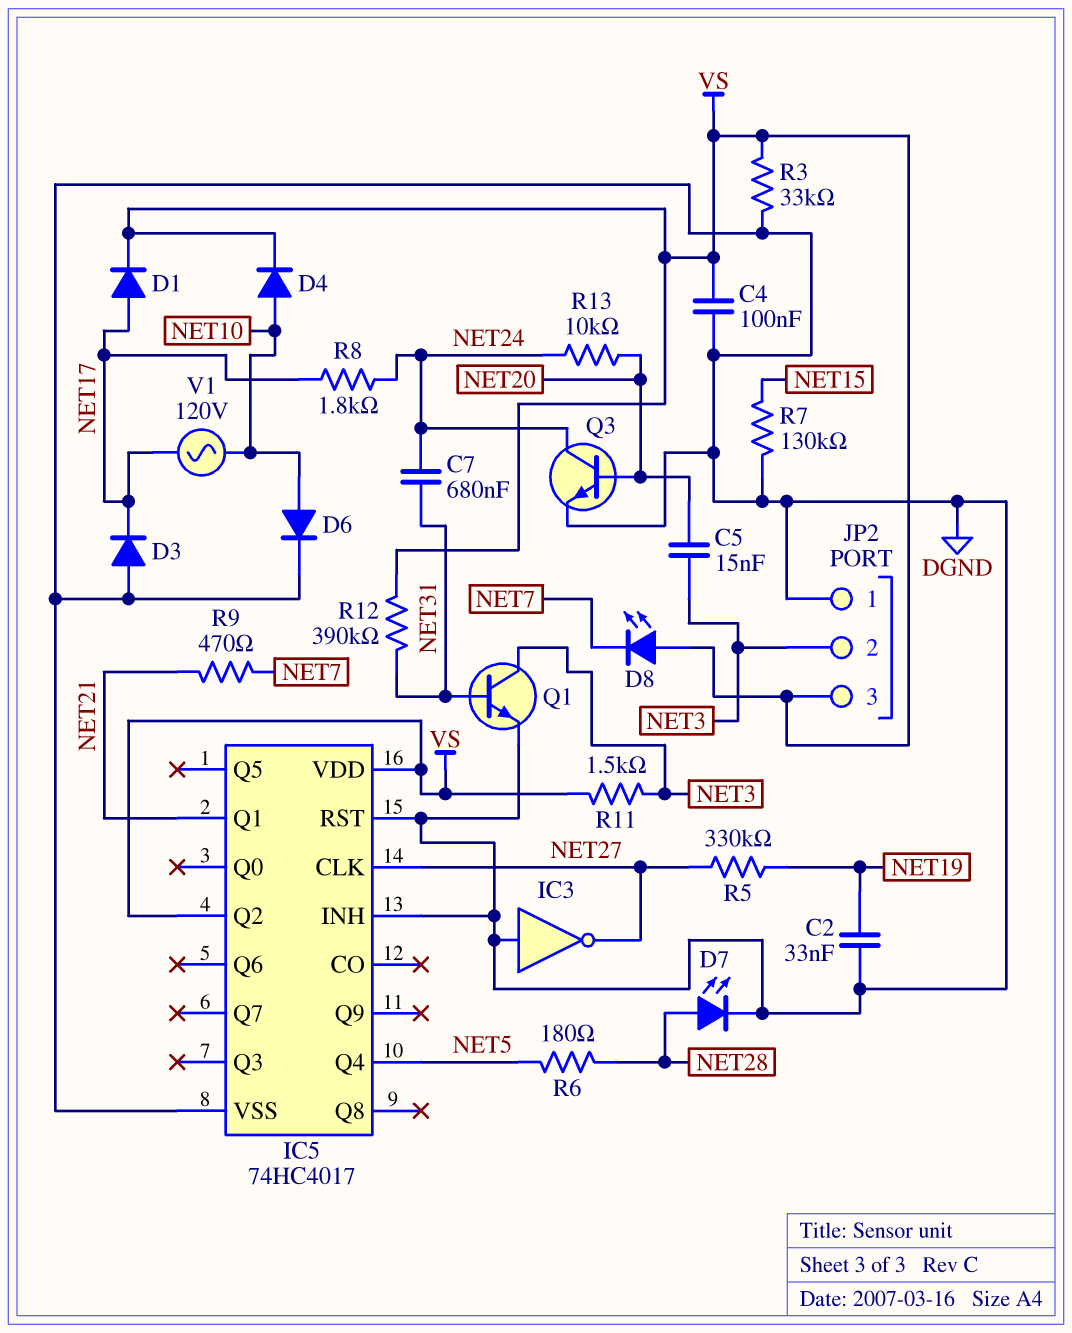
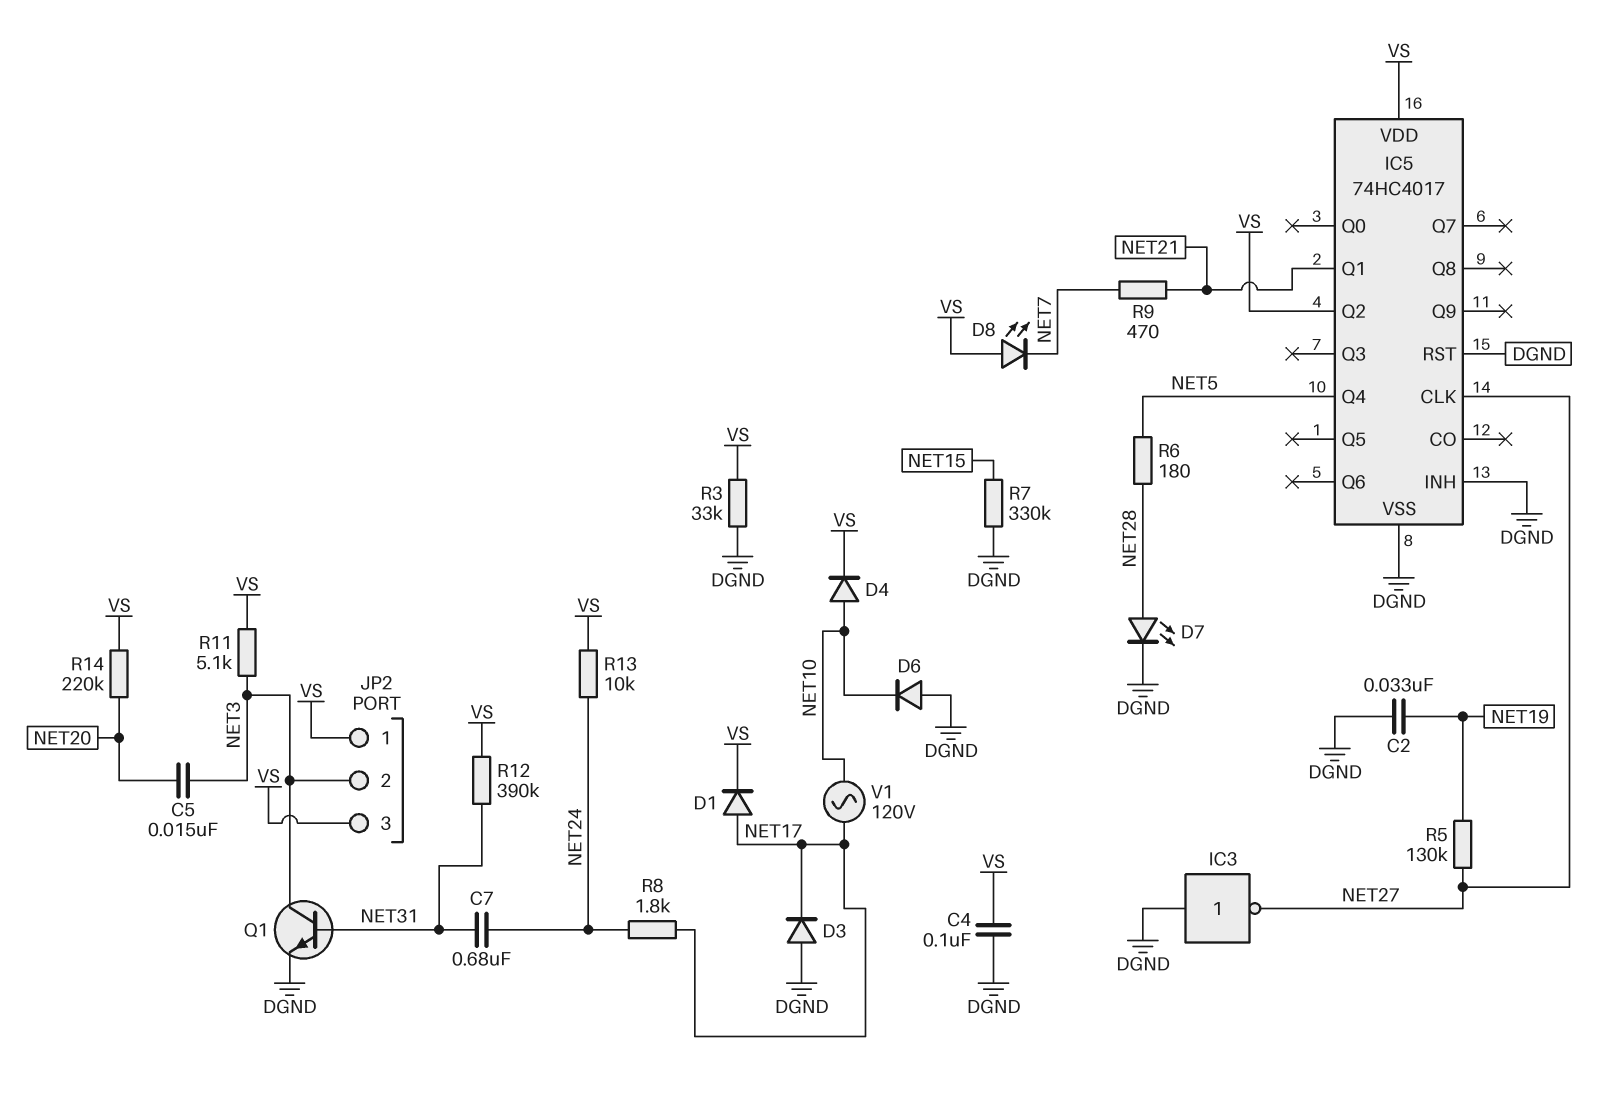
D6: diode (A NET10, K DGND) -> diode (A DGND, K NET10)
JP2 pin 1: DGND -> VS
Q3: NPN (B NET20, C NET24, E DGND) -> none
R5: 330k (NET19, NET27) -> 130k (NET19, NET27)
R7: 130k (DGND, NET15) -> 330k (DGND, NET15)
R11: 1.5k (NET3, VS) -> 5.1k (NET3, VS)
R13: 10k (NET20, NET24) -> 10k (NET24, VS)
R14: none -> 220k (NET20, VS)

